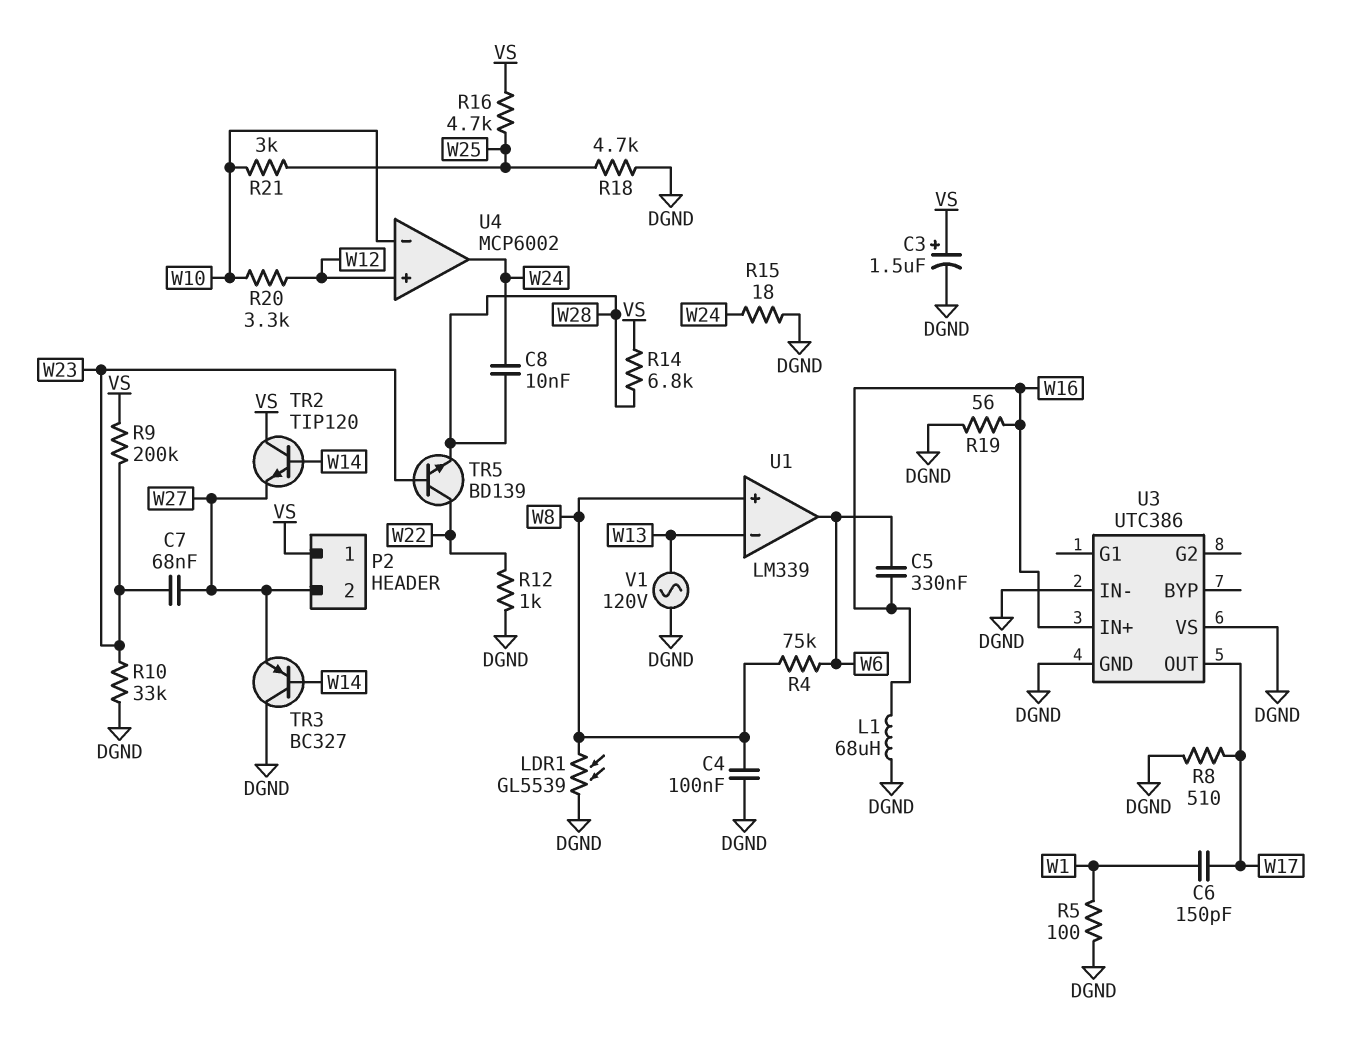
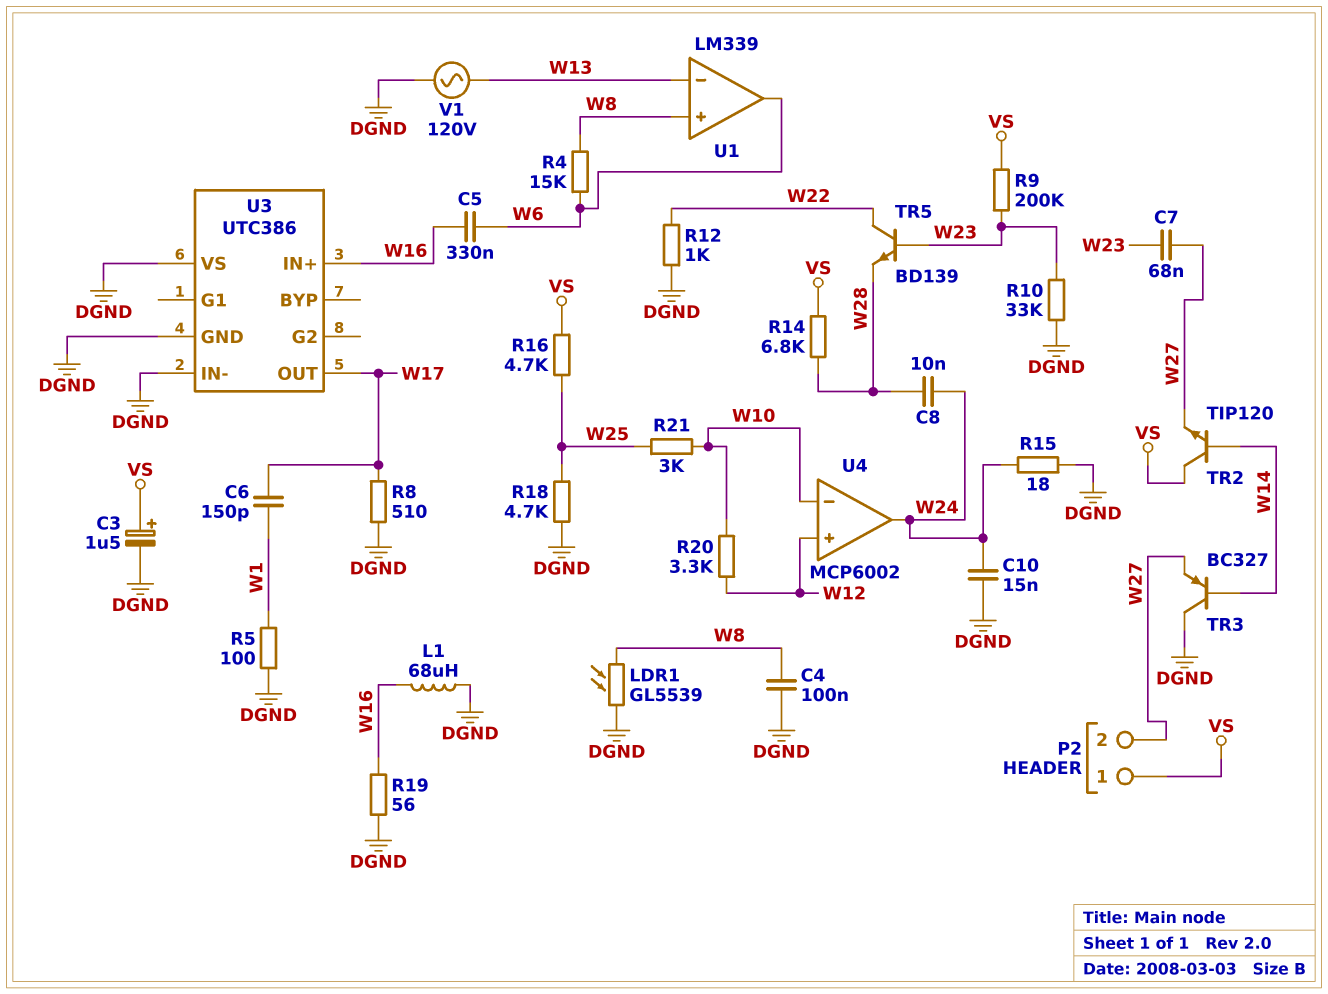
C10: none -> 15nF (DGND, W24)
R4: 75k (W6, W8) -> 15k (W6, W8)

